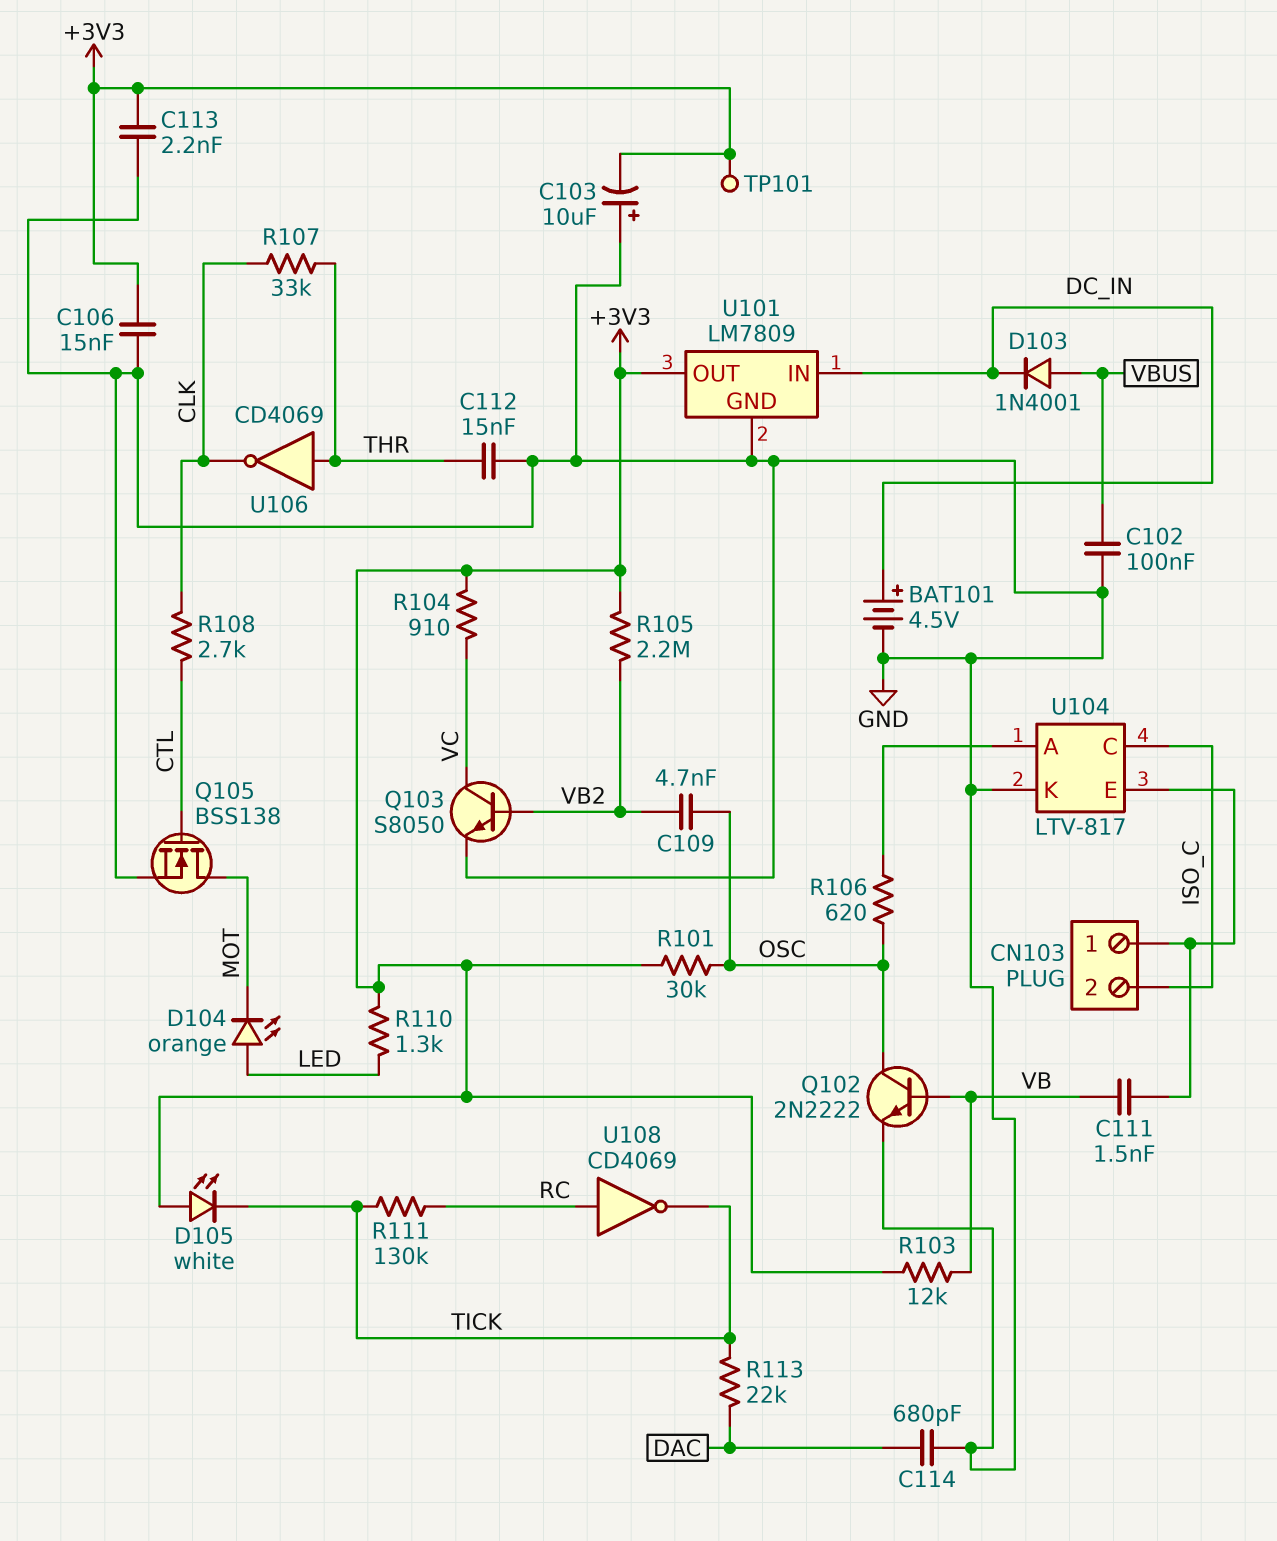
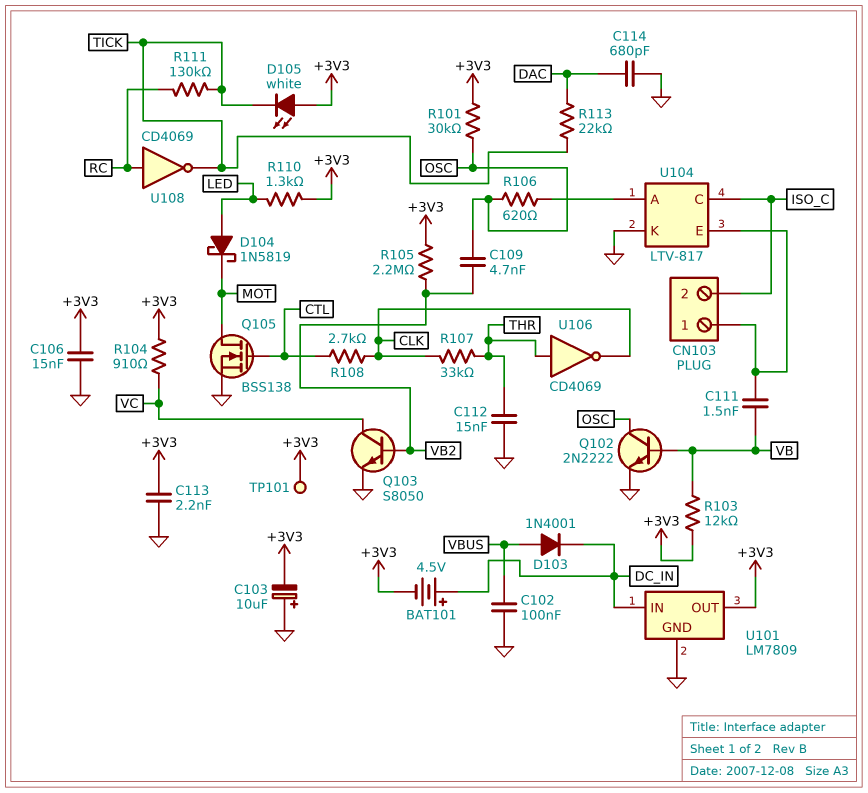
BAT101: 4.5V (plus DC_IN, minus GND) -> 4.5V (plus DC_IN, minus +3V3)
D104: LED orange (A LED, K MOT) -> schottky 1N5819 (A LED, K MOT)

